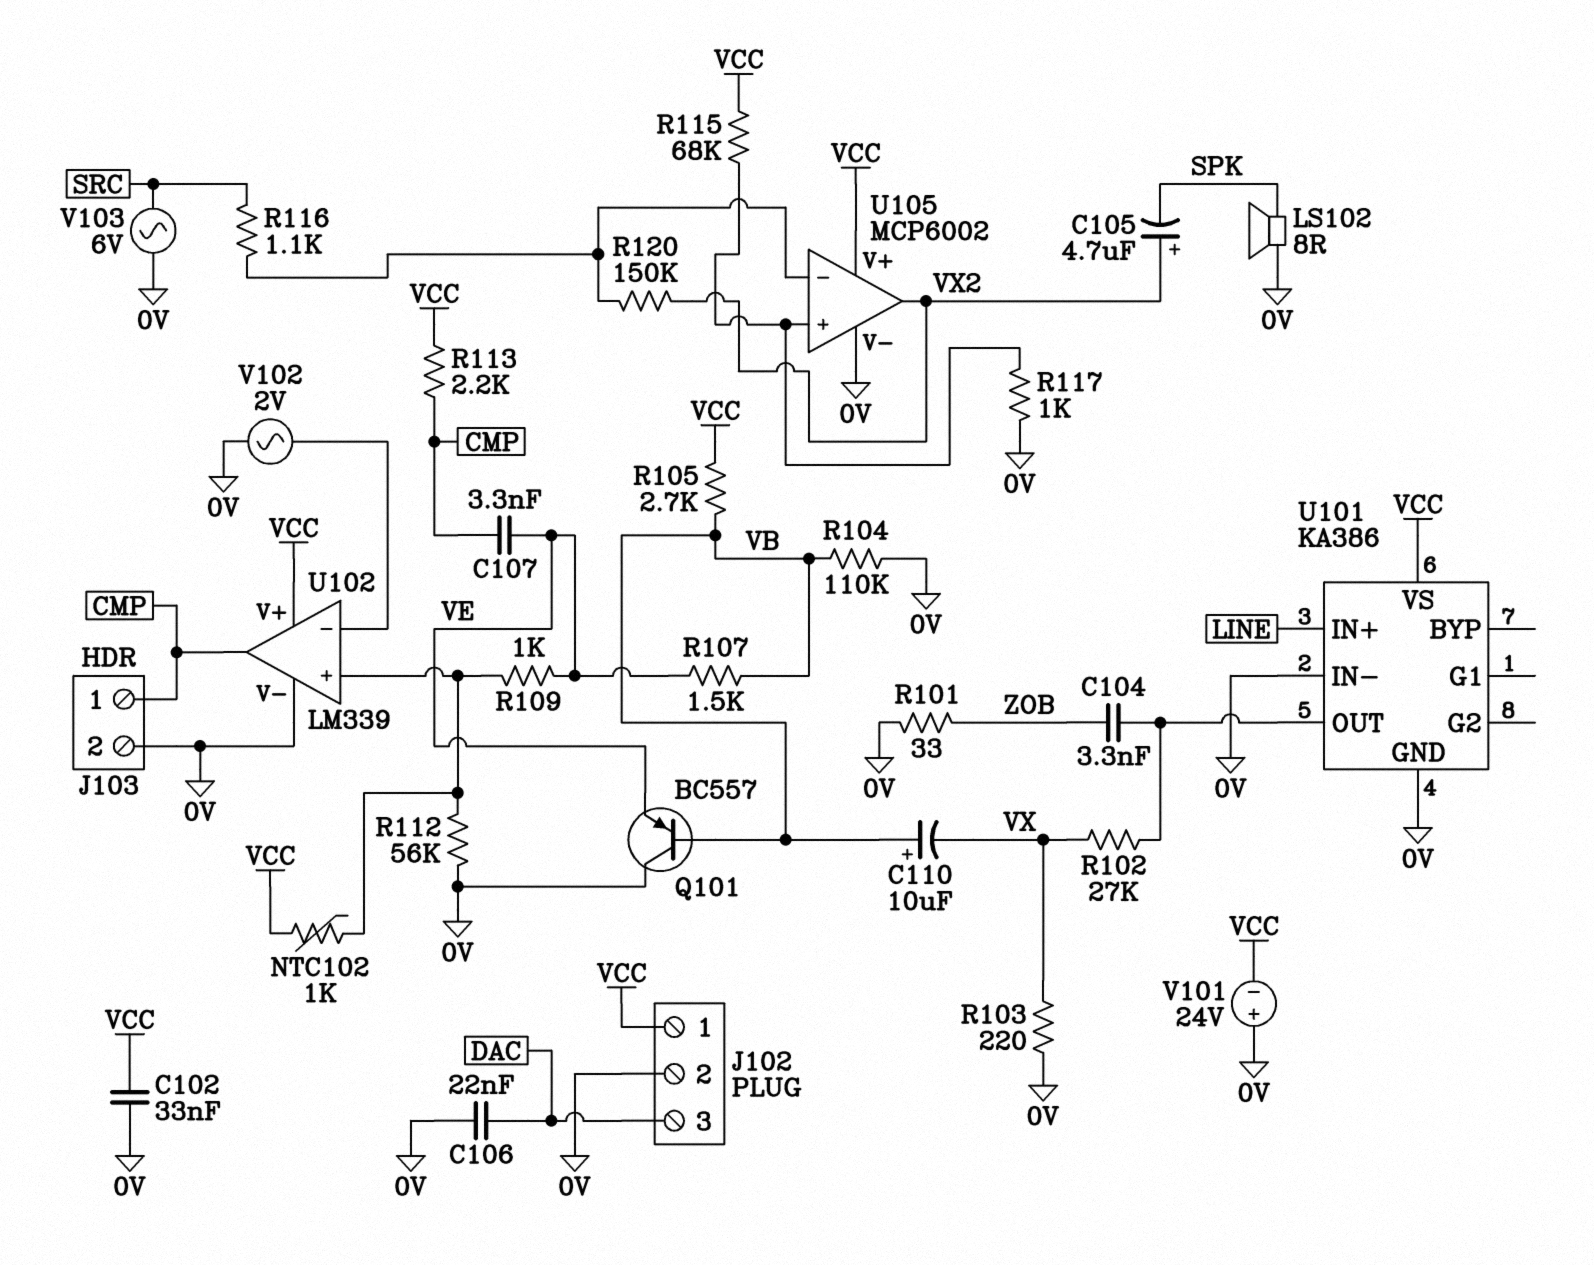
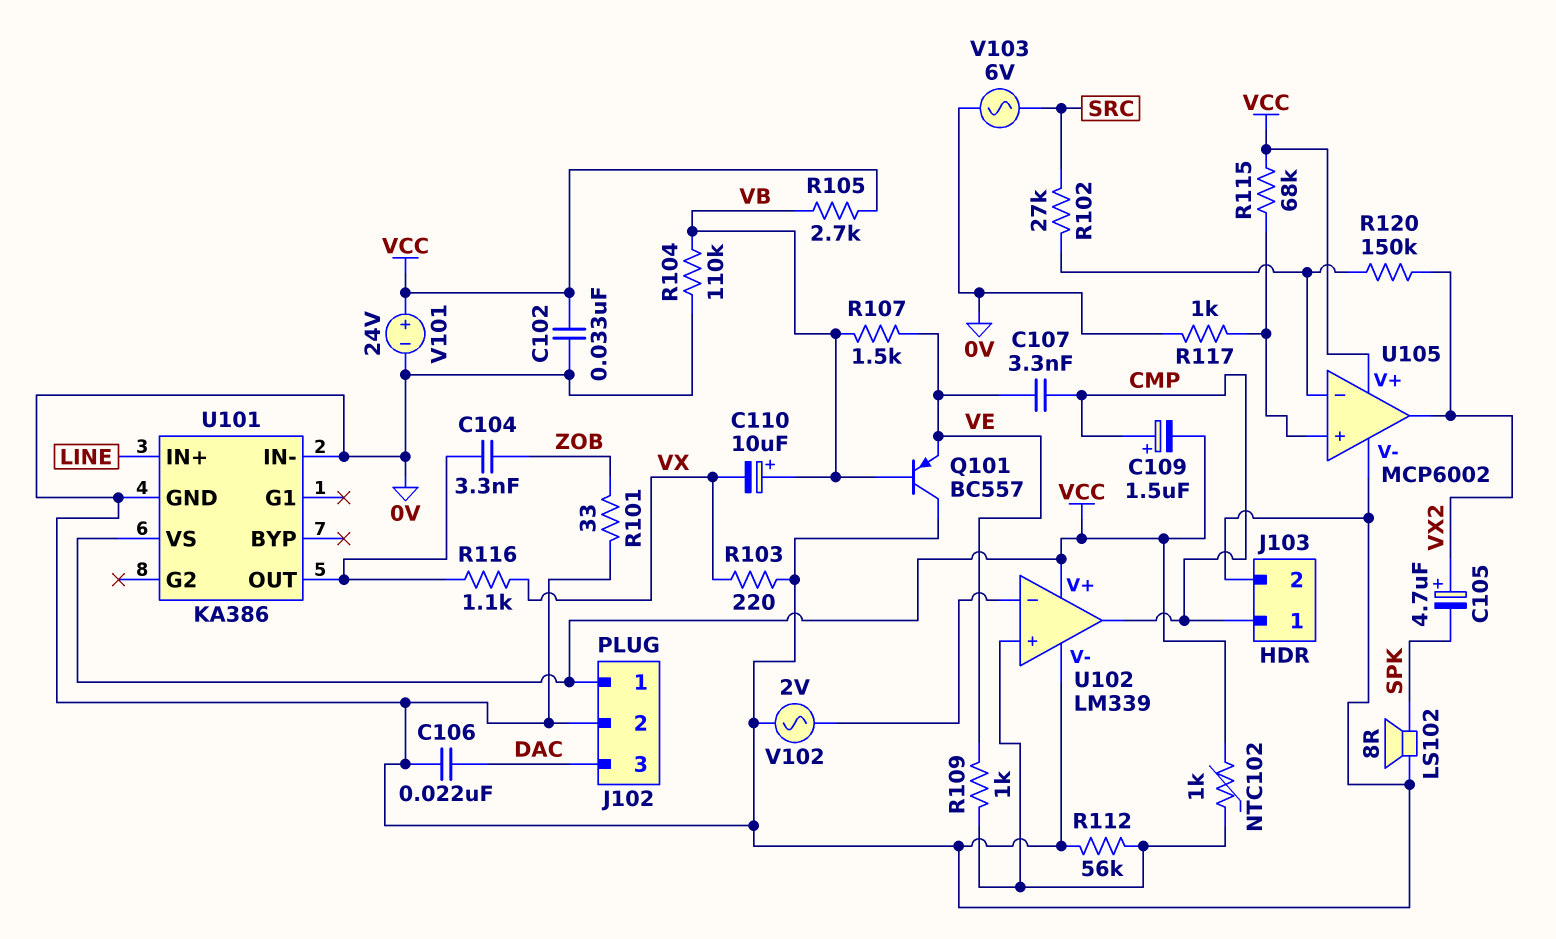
C109: none -> 1.5uF (plus CMP, minus VCC)
R102: 27k (U101/OUT, VX) -> 27k (SRC, U105/in-)
R113: 2.2k (CMP, VCC) -> none
R116: 1.1k (SRC, U105/in-) -> 1.1k (U101/OUT, VX)
V101: 24V (plus 0V, minus VCC) -> 24V (plus VCC, minus 0V)

